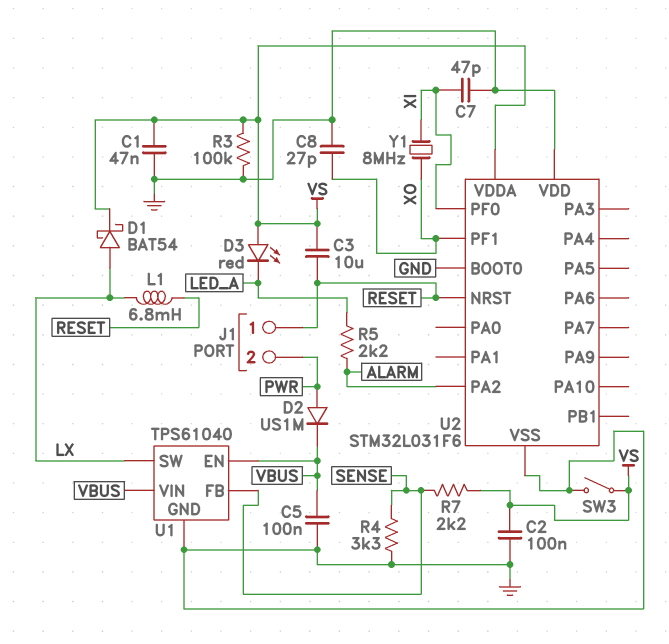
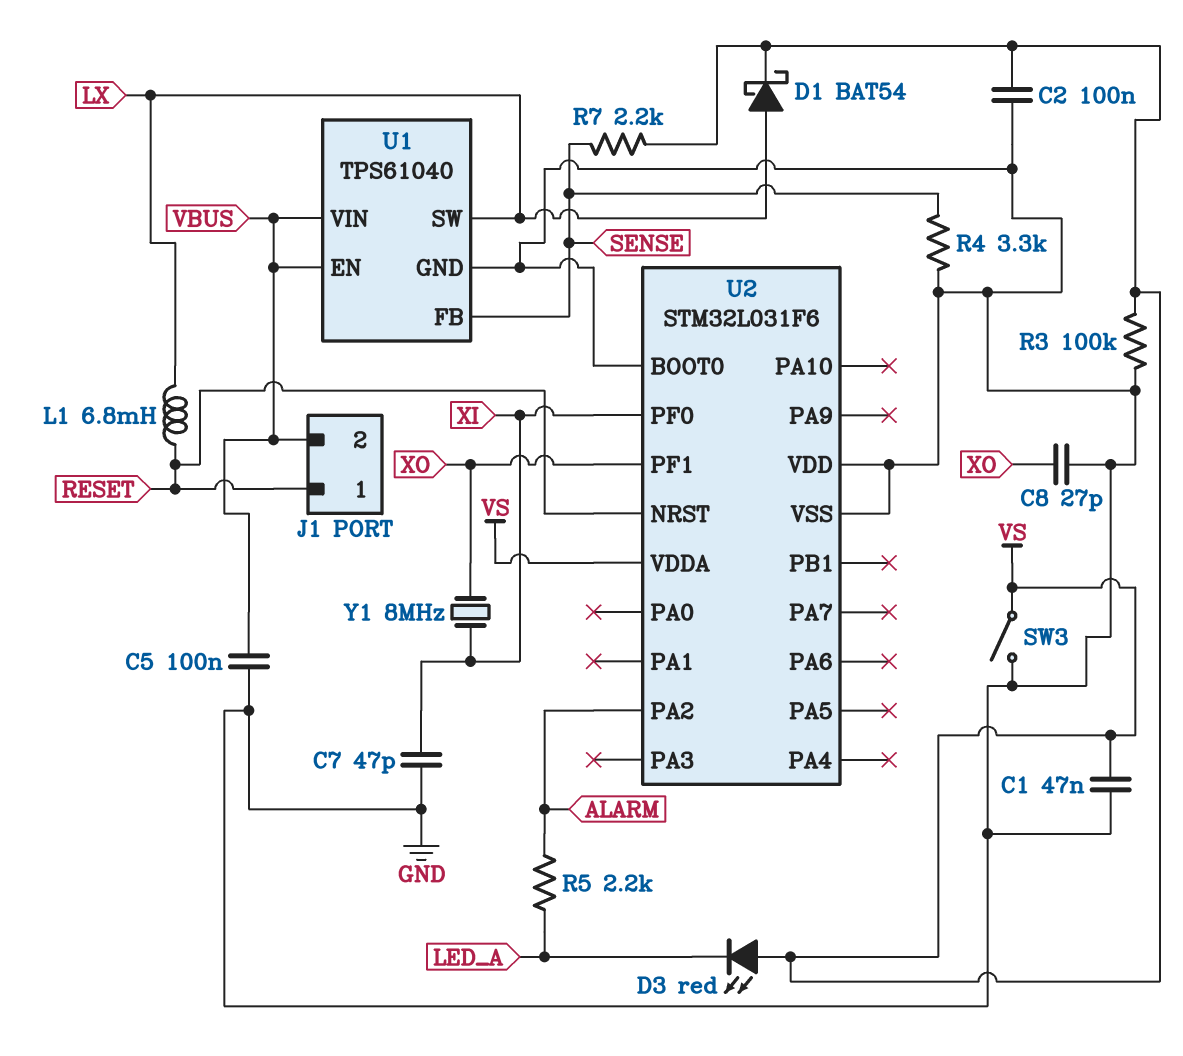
C3: 10uF (RESET, VS) -> none
D2: diode US1M (A PWR, K VBUS) -> none
J1 pin 2: PWR -> VBUS

